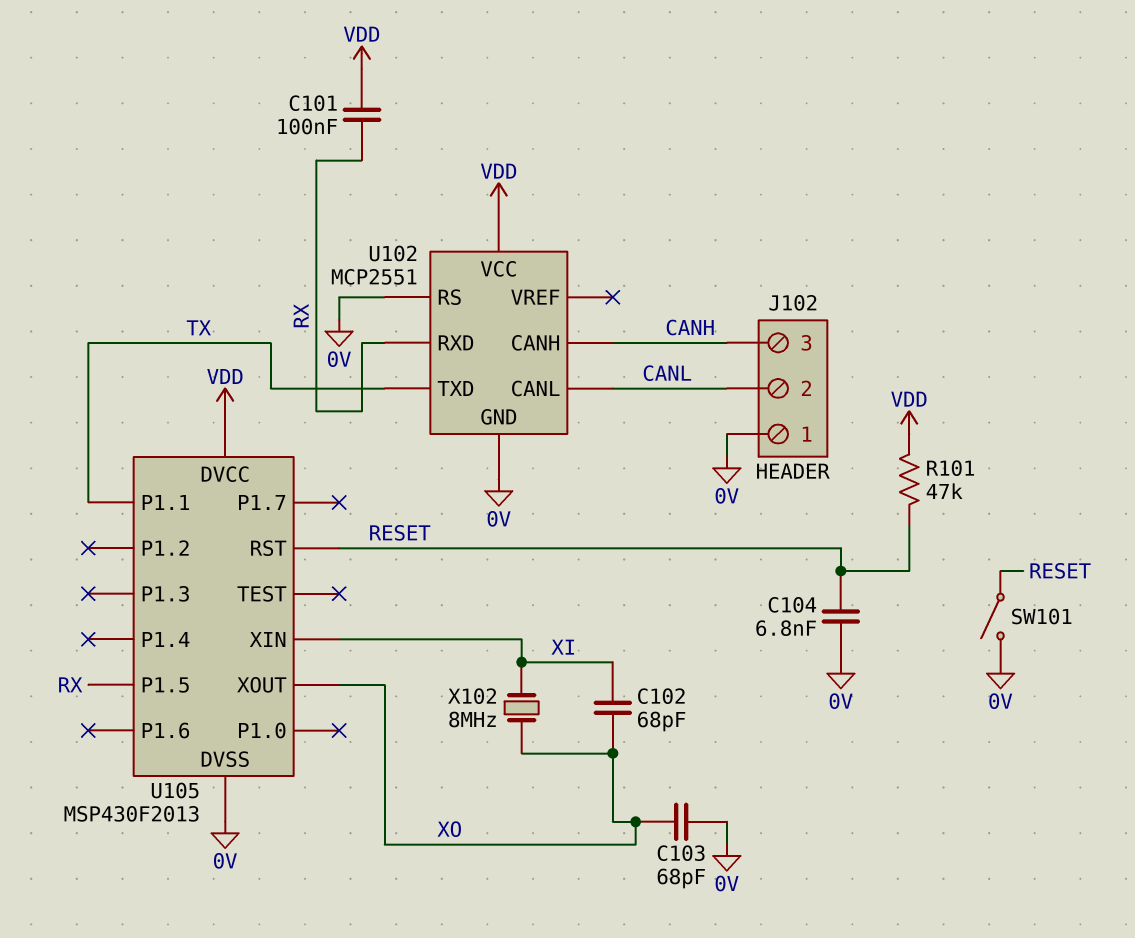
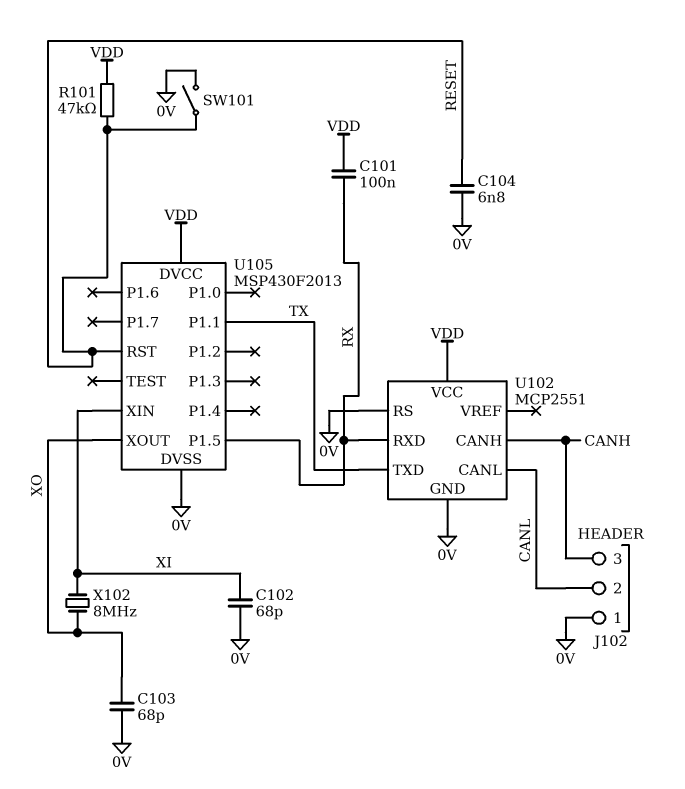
C102: 68pF (XI, XO) -> 68pF (0V, XI)

